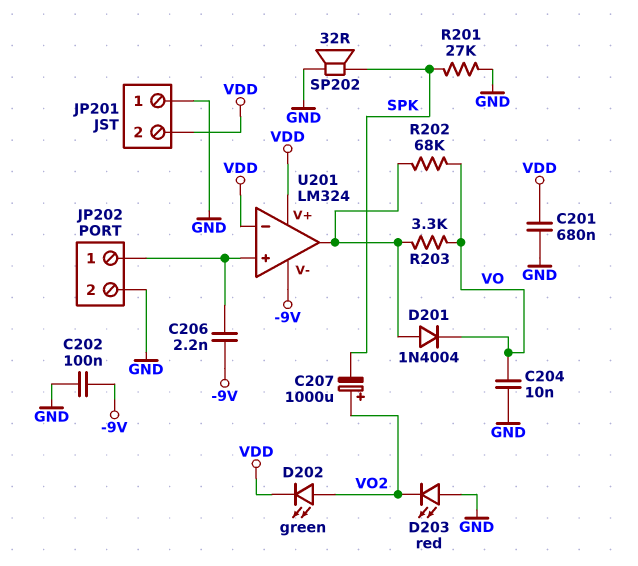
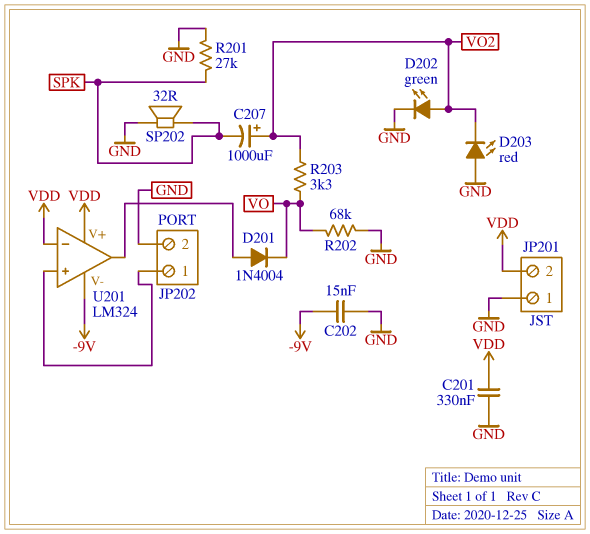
C201: 680nF (GND, VDD) -> 330nF (GND, VDD)
C202: 100nF (-9V, GND) -> 15nF (-9V, GND)
C204: 10nF (GND, VO) -> none
C206: 2.2nF (-9V, JP202/1) -> none
D202: LED green (A VO2, K VDD) -> LED green (A VO2, K GND)
R202: 68k (U201/out, VO) -> 68k (GND, VO)
R203: 3.3k (U201/out, VO) -> 3.3k (VO, VO2)

